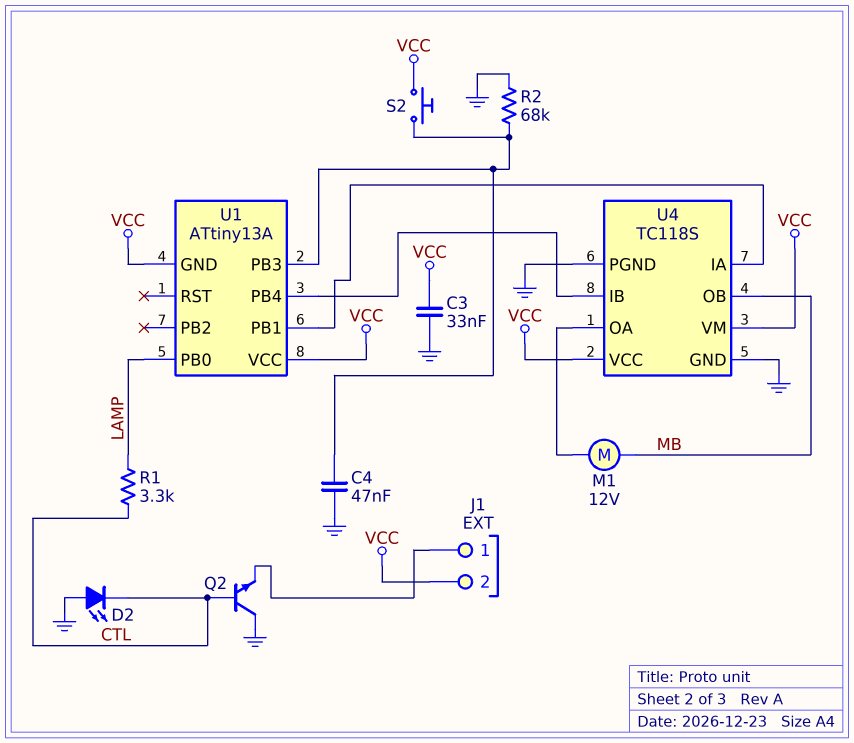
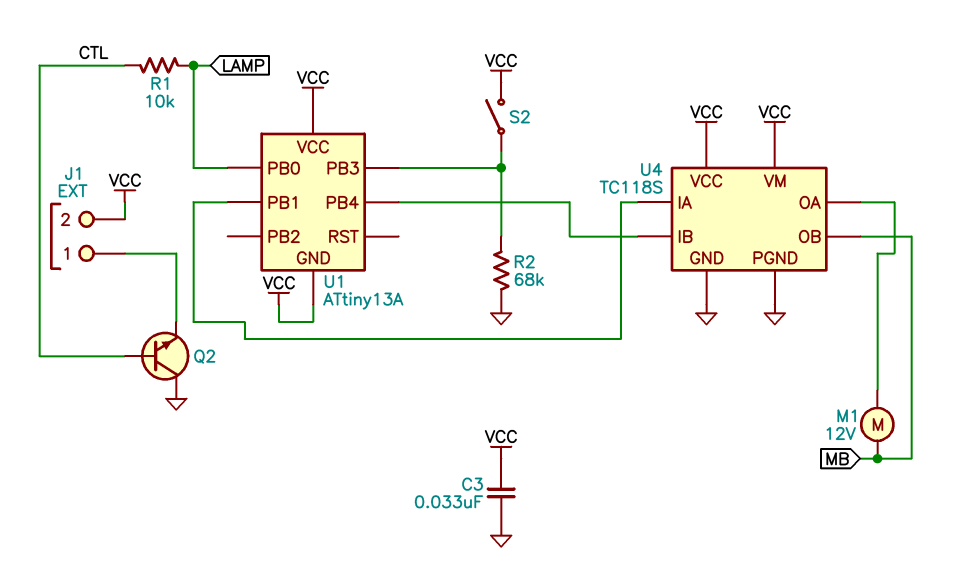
C4: 47nF (GND, U1/PB3) -> none
D2: LED (A GND, K CTL) -> none
R1: 3.3k (CTL, LAMP) -> 10k (CTL, LAMP)
S2: button (U1/PB3, VCC) -> switch (U1/PB3, VCC)

